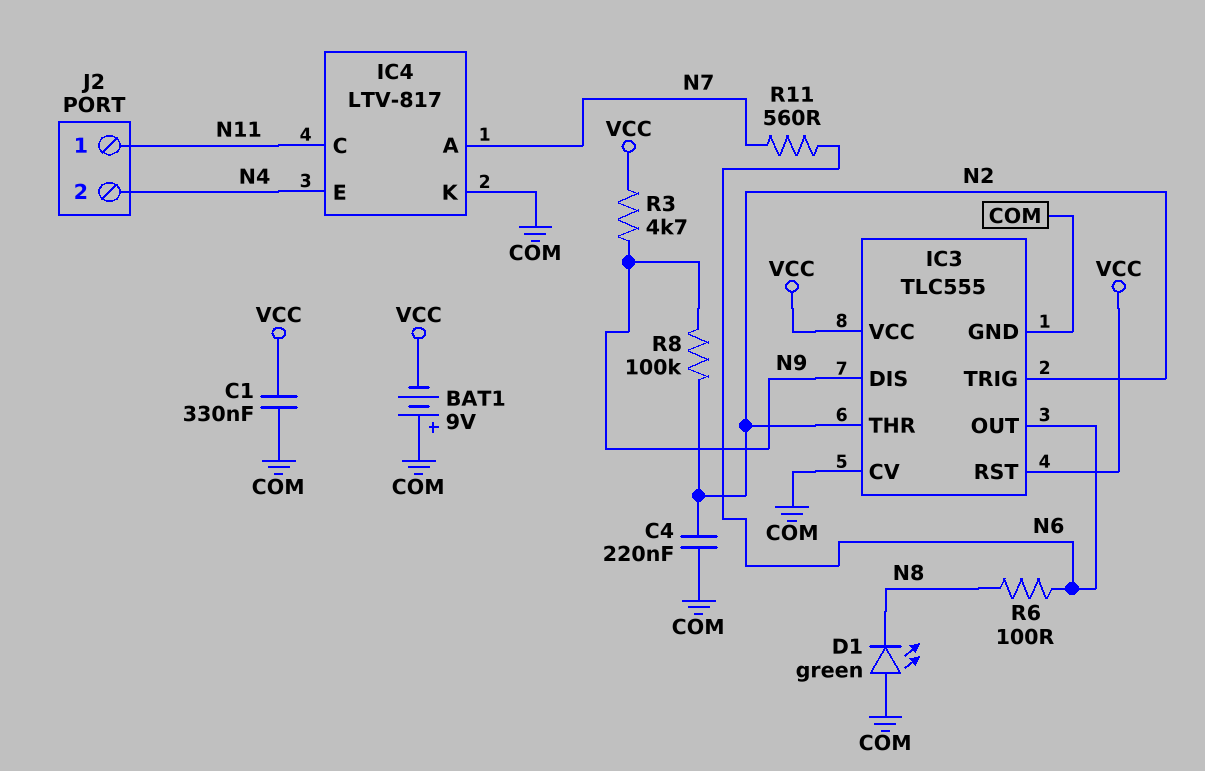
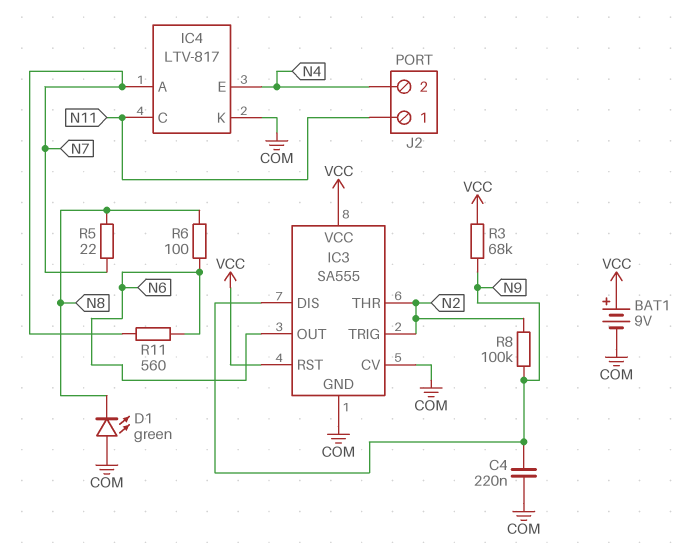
BAT1: 9V (plus COM, minus VCC) -> 9V (plus VCC, minus COM)
C1: 330nF (COM, VCC) -> none
C4: 220nF (COM, N2) -> 220nF (COM, N9)
IC3: TLC555 -> SA555
R3: 4.7k (N9, VCC) -> 68k (N9, VCC)
R5: none -> 22 (N7, N8)

